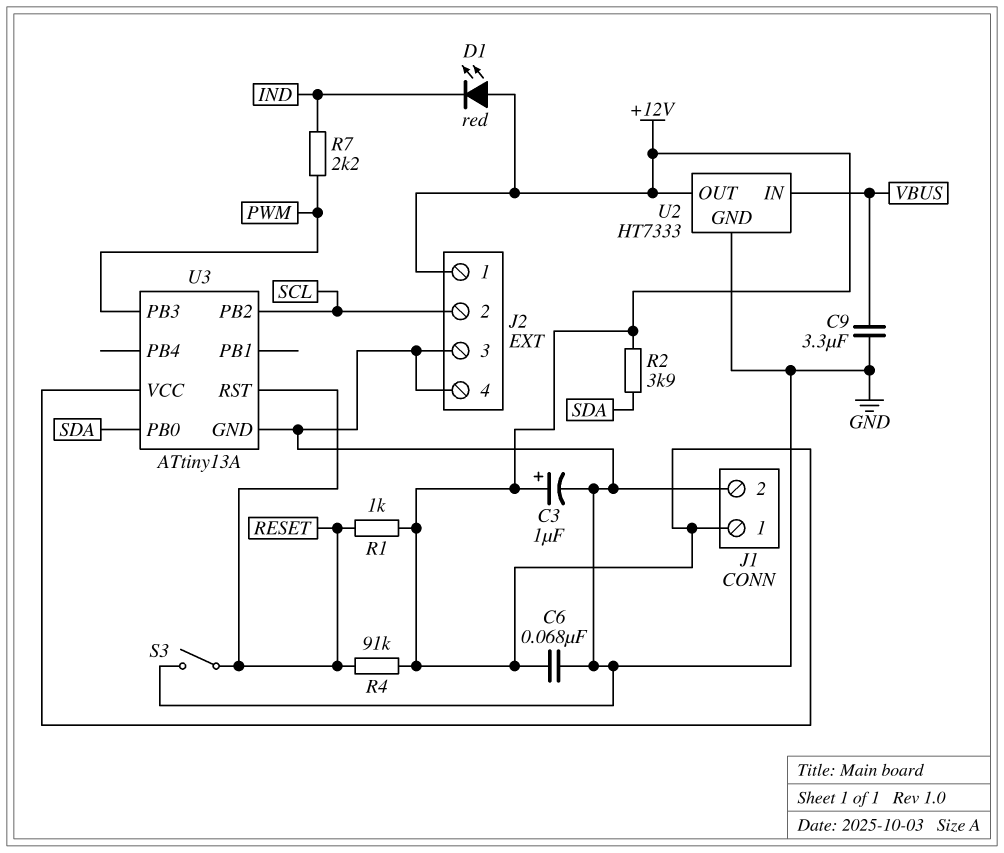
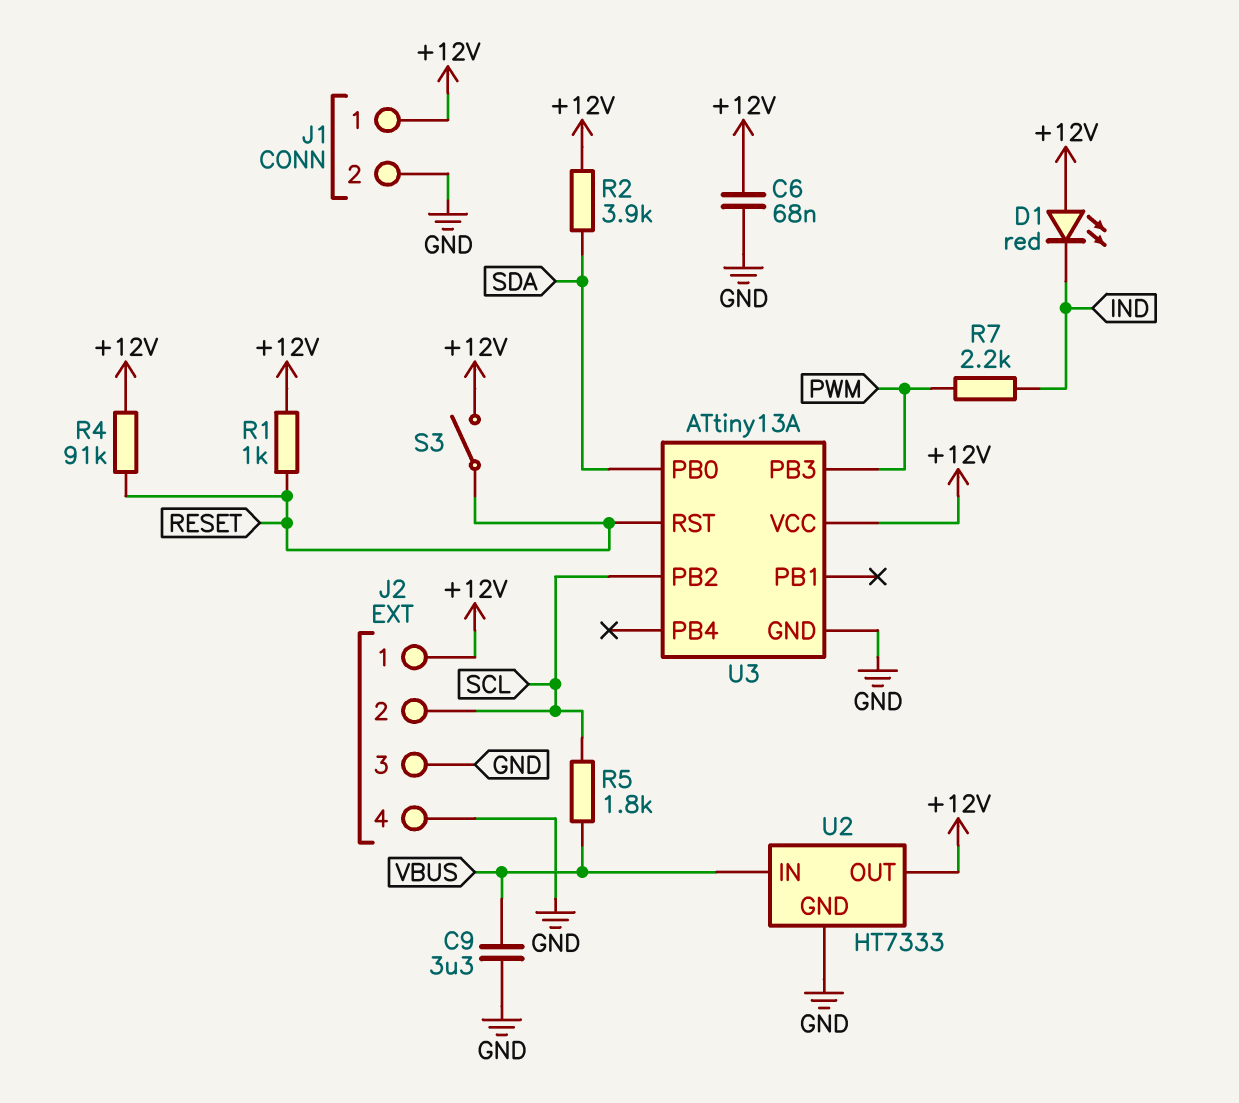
C3: 1uF (plus +12V, minus GND) -> none
R5: none -> 1.8k (SCL, VBUS)
S3: switch (GND, RESET) -> switch (+12V, RESET)

